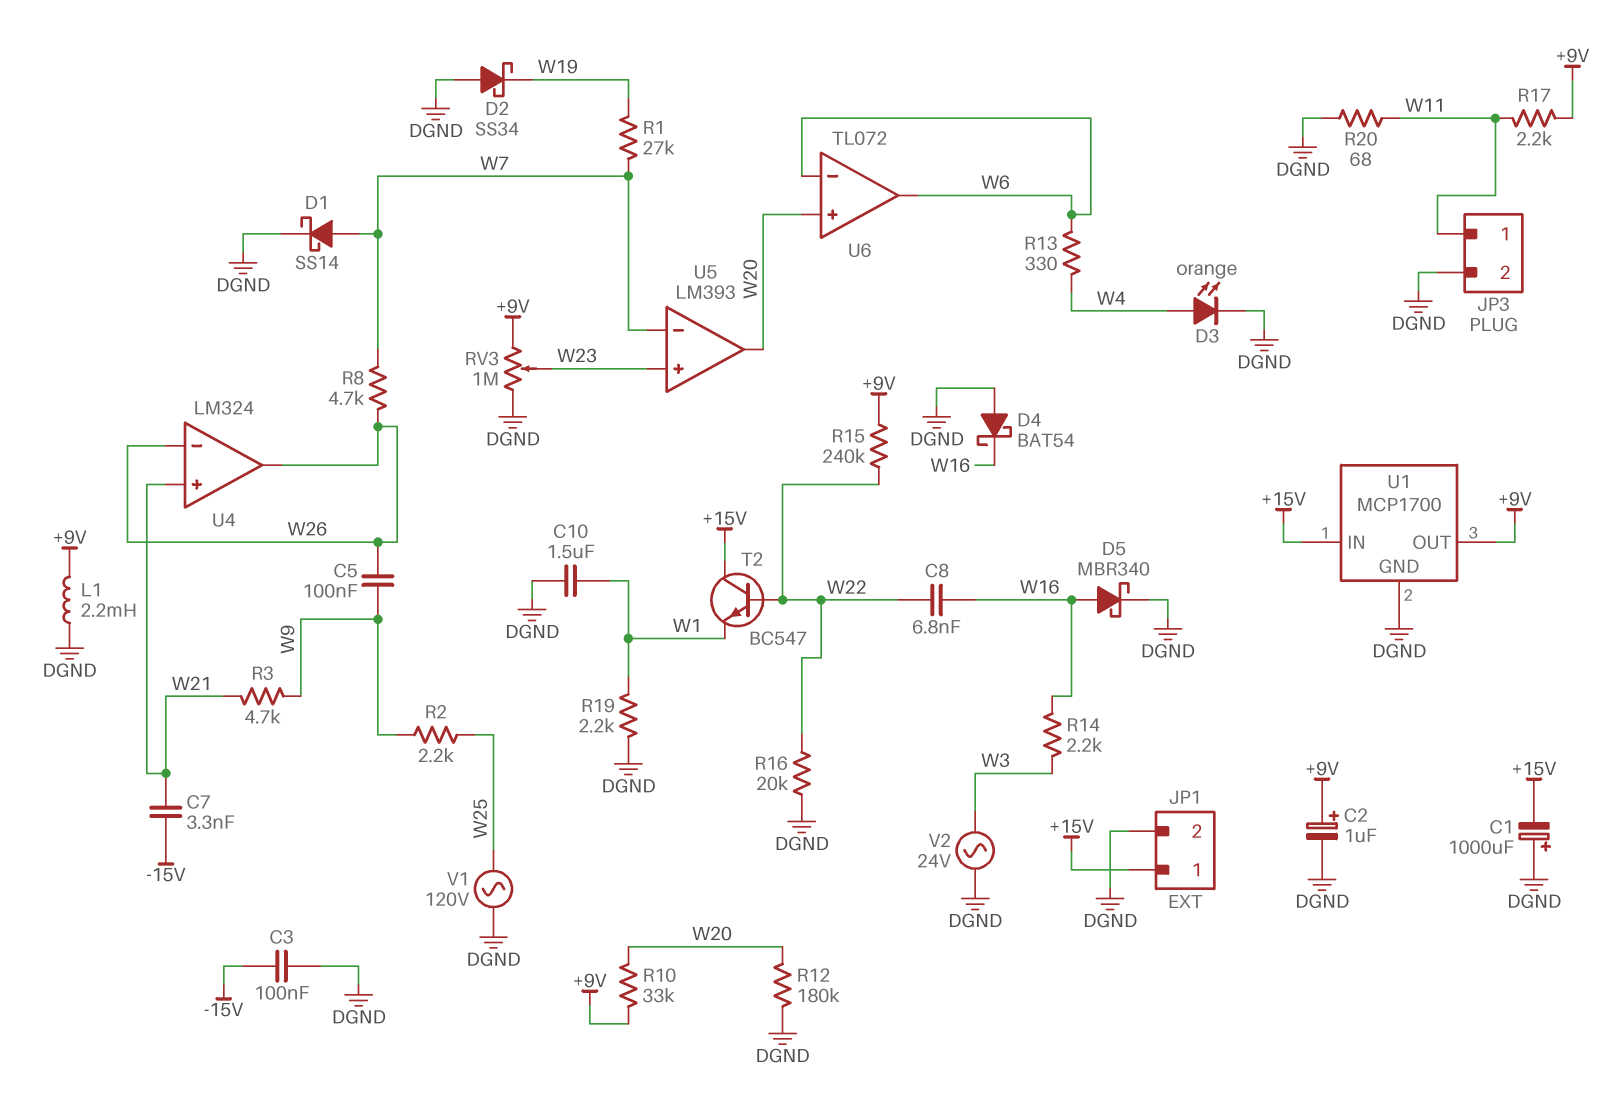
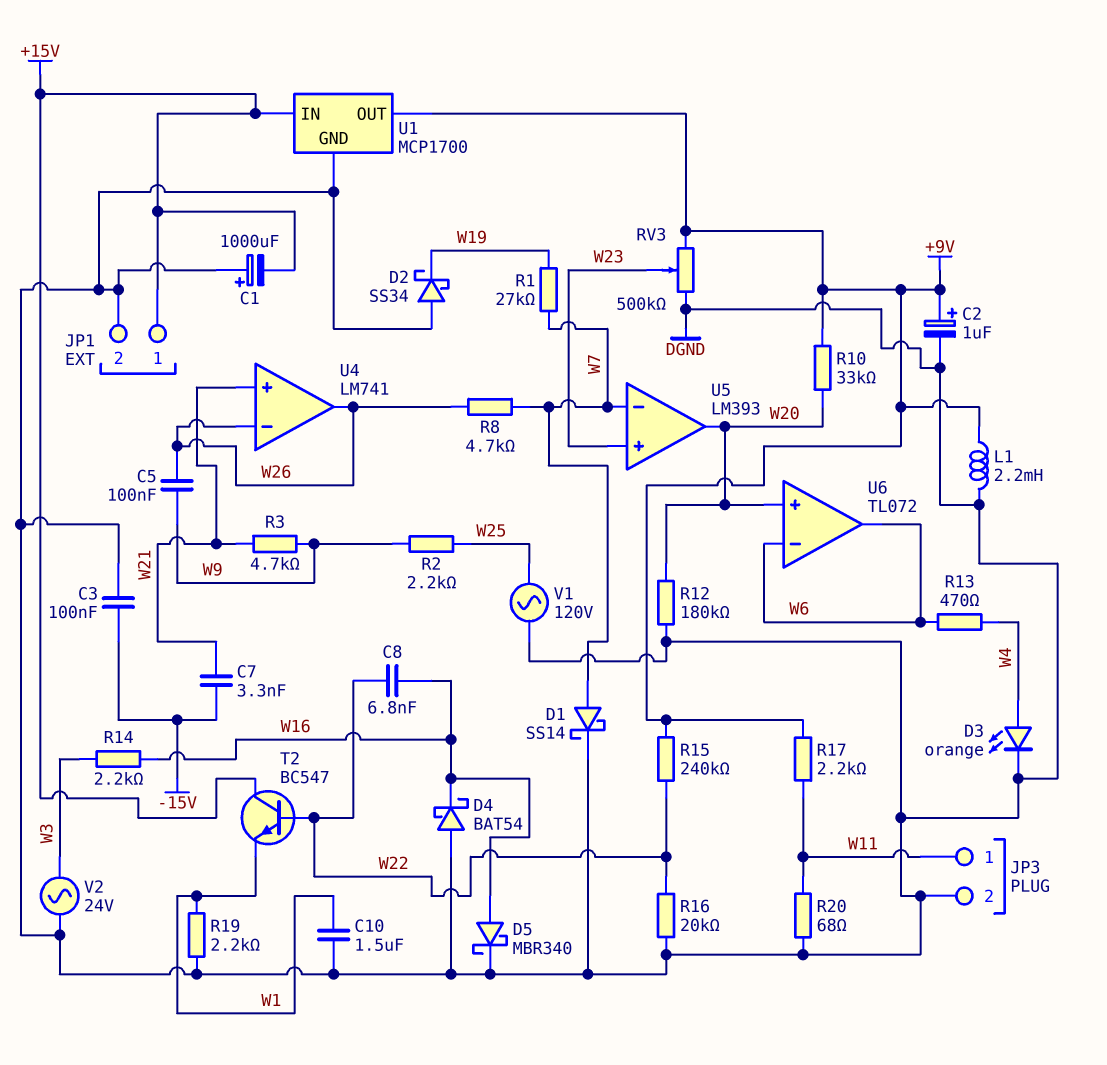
R13: 330 (W4, W6) -> 470 (W4, W6)
RV3: 1M (+9V, DGND, wiper W23) -> 500k (+9V, DGND, wiper W23)
U4: LM324 -> LM741

